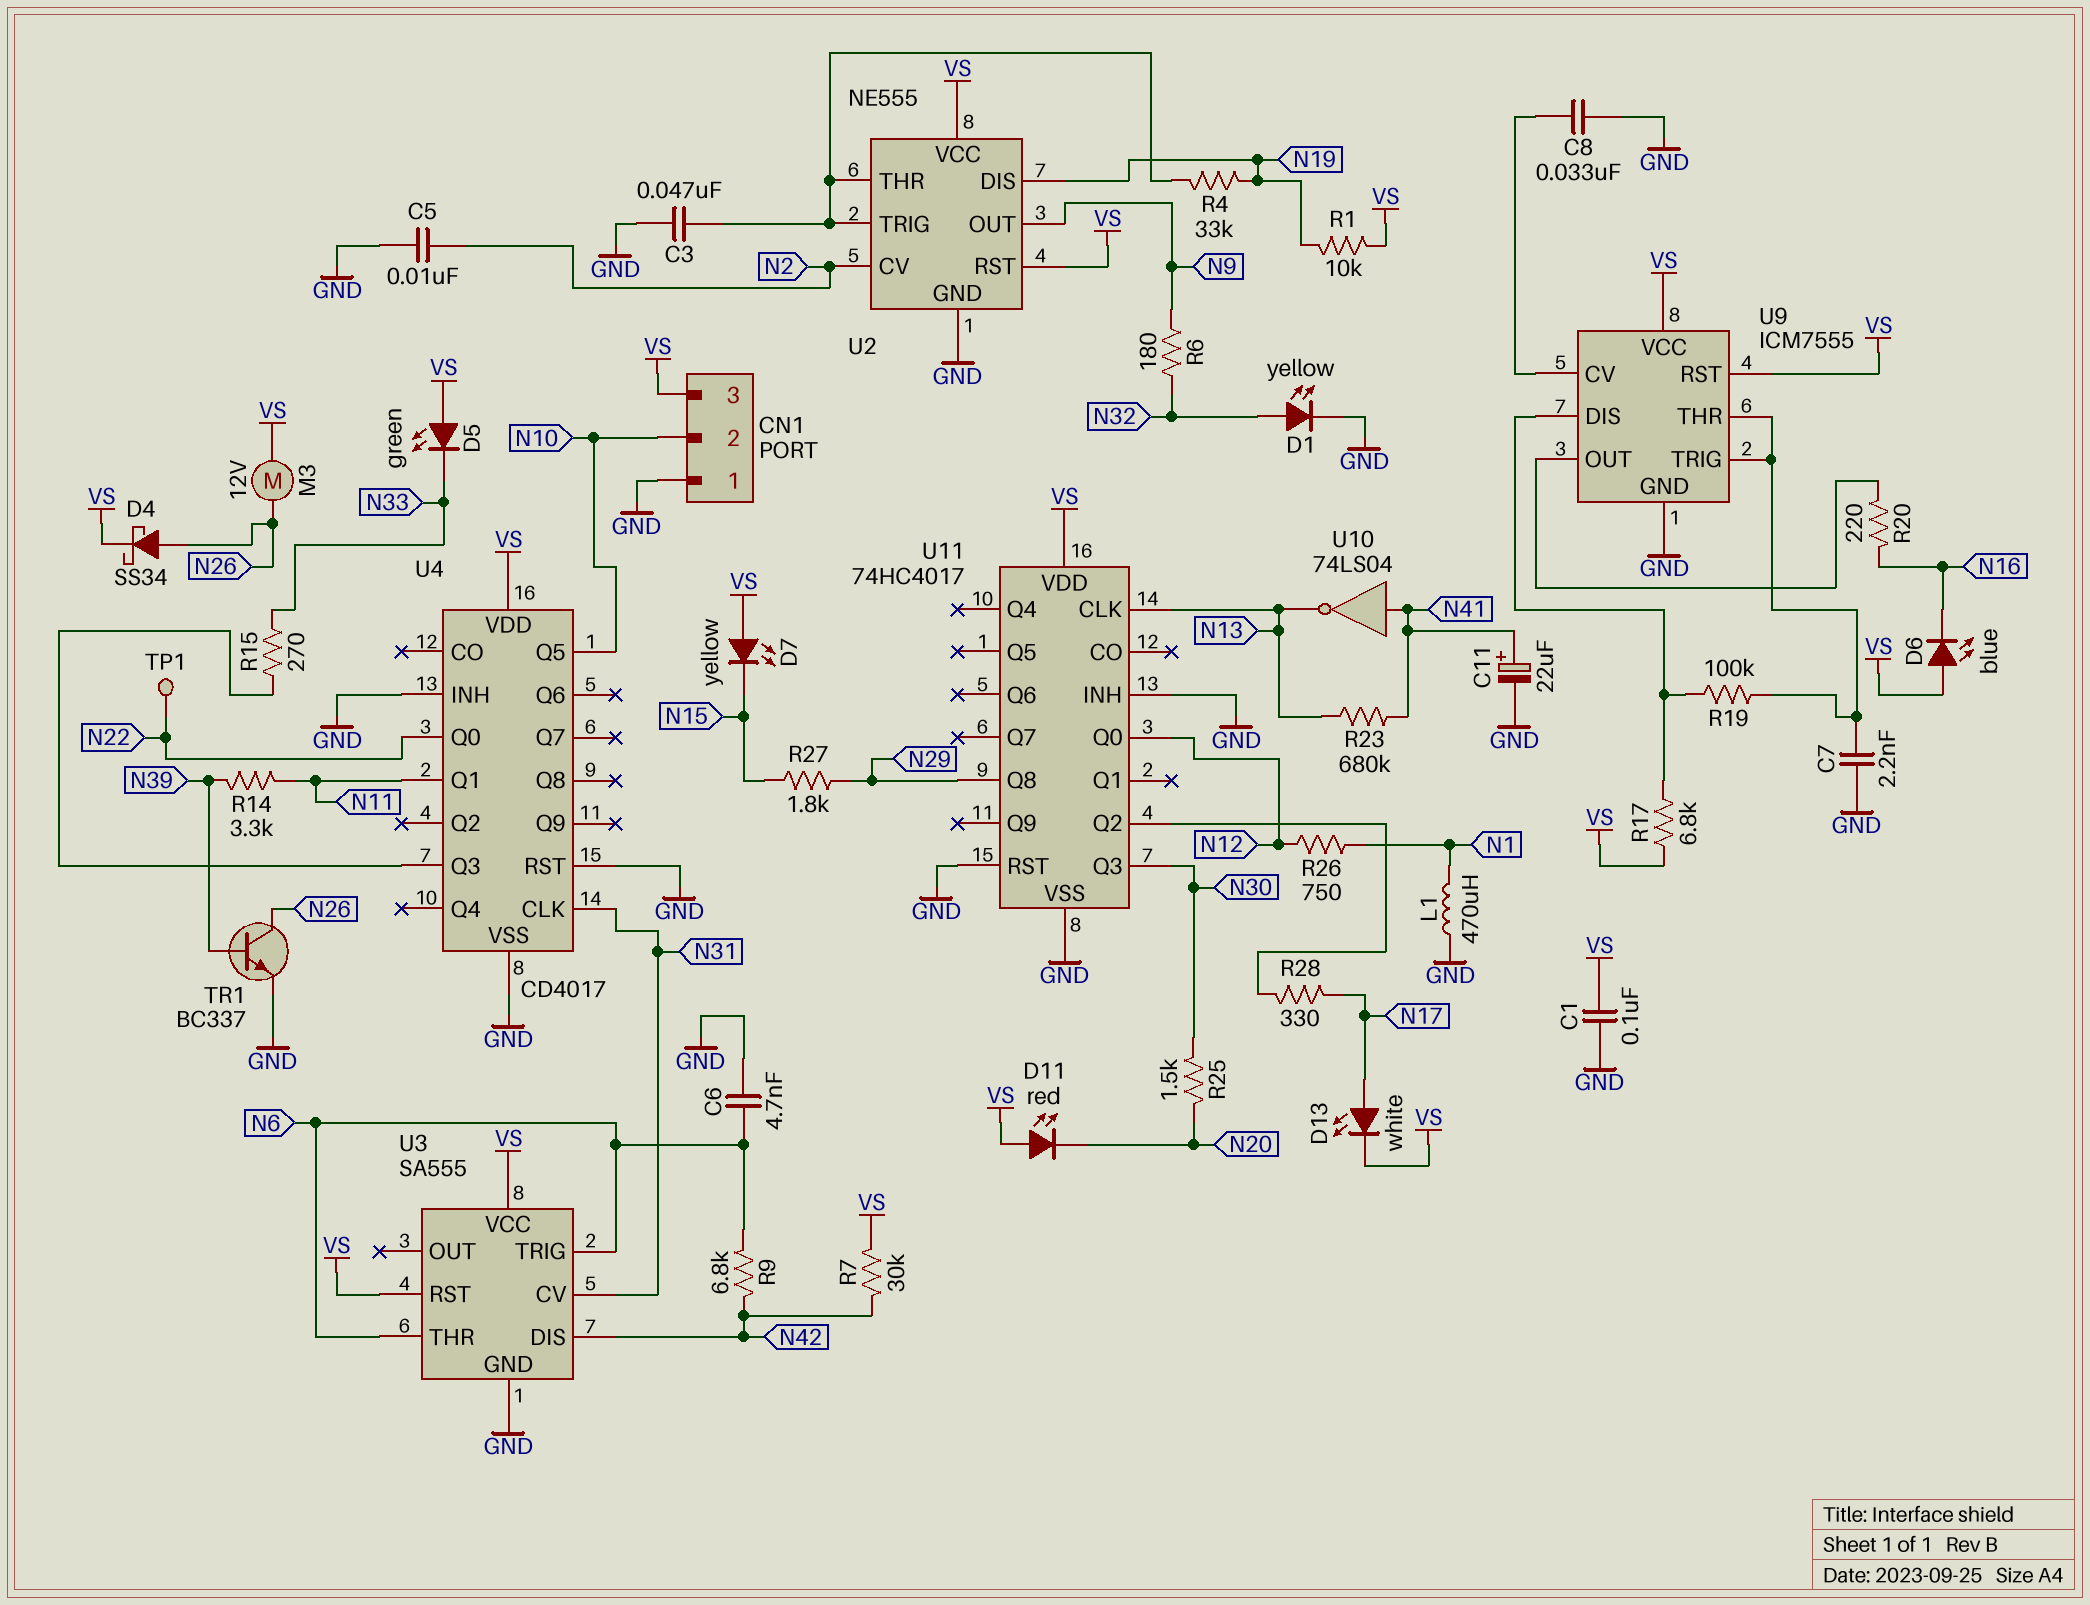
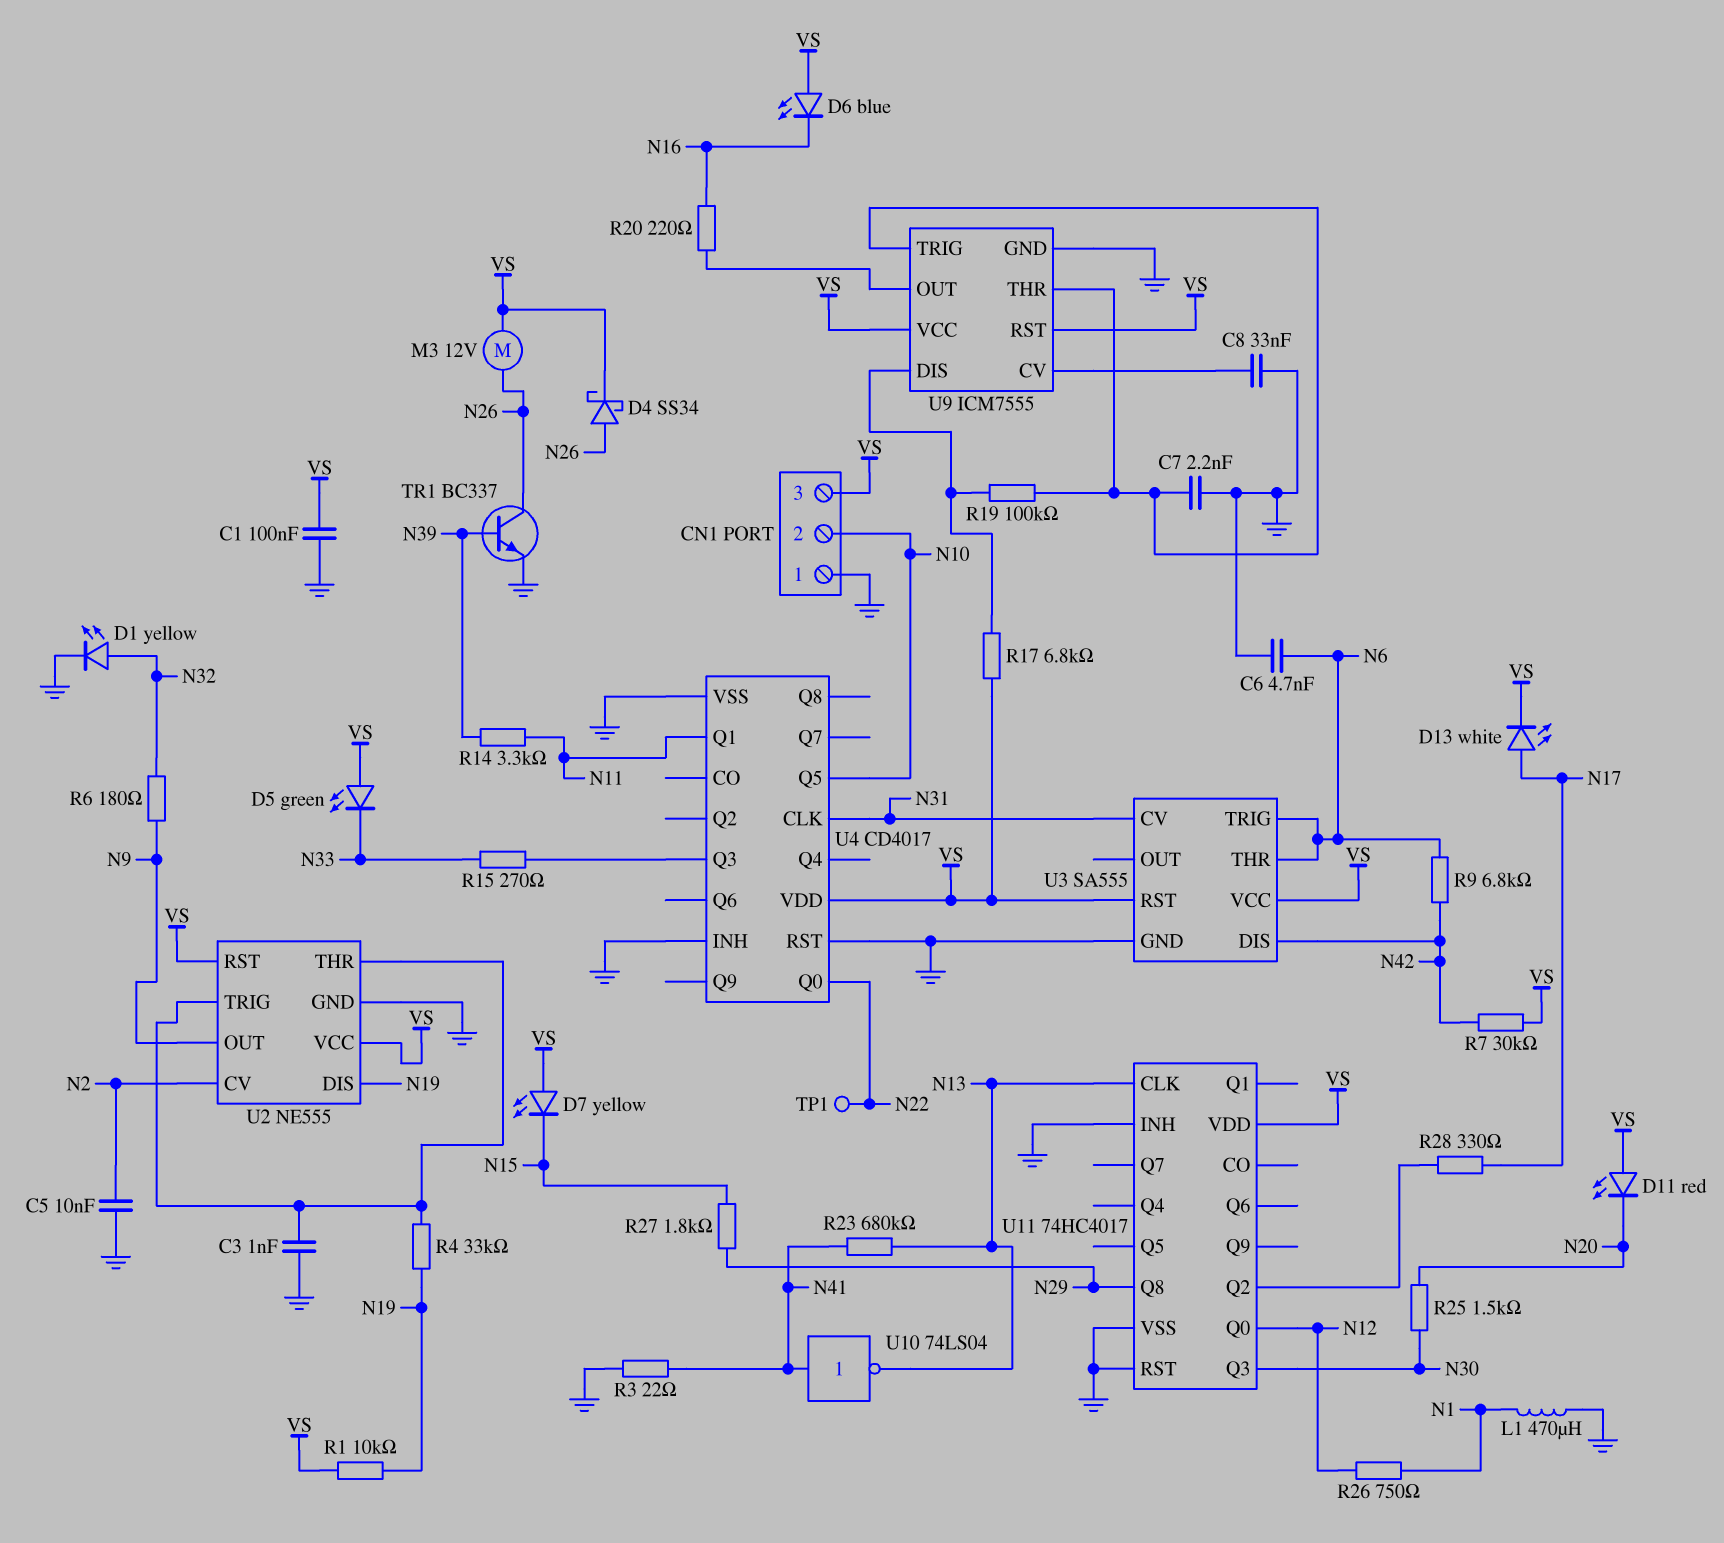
C3: 47nF (GND, U2/THR) -> 1nF (GND, U2/THR)
C11: 22uF (plus N41, minus GND) -> none
R3: none -> 22 (GND, N41)

